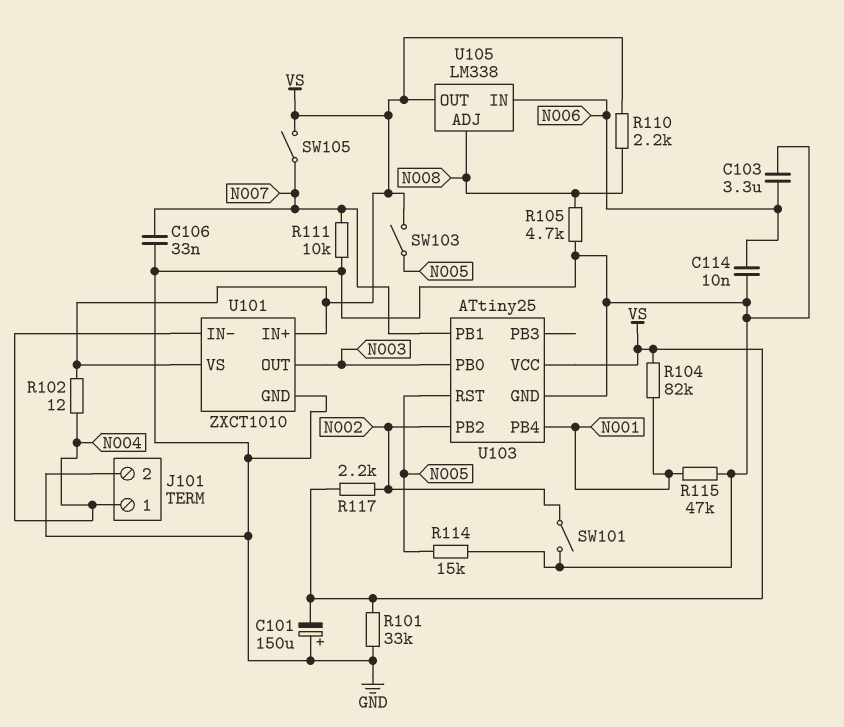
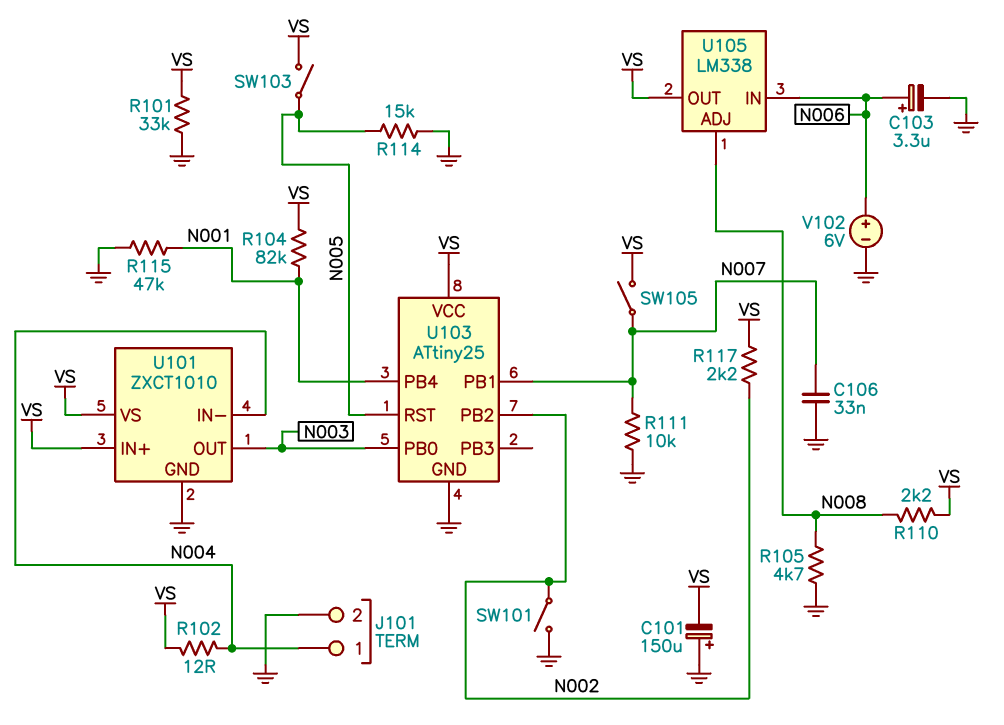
C103: 3.3uF (GND, N006) -> 3.3uF (plus N006, minus GND)
C114: 10nF (GND, N006) -> none
V102: none -> 6V (plus N006, minus GND)

